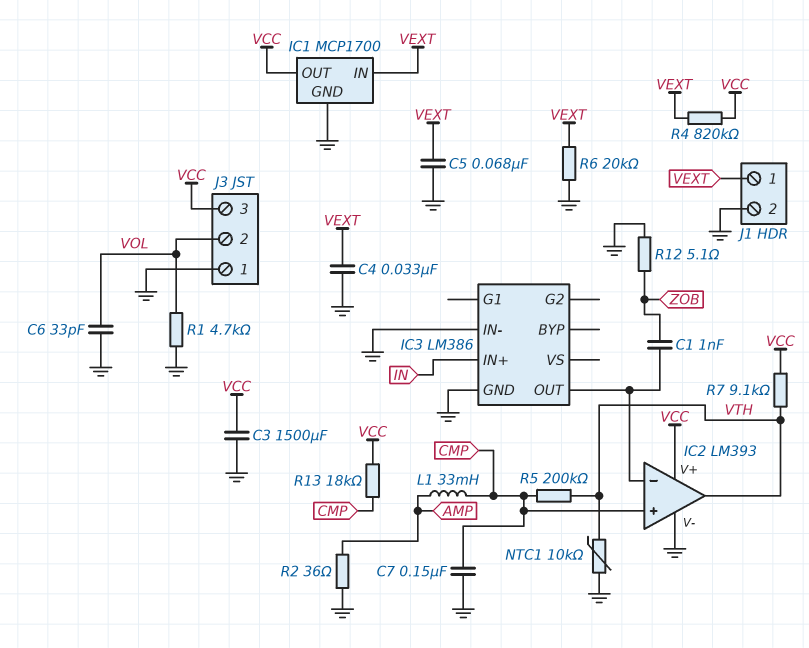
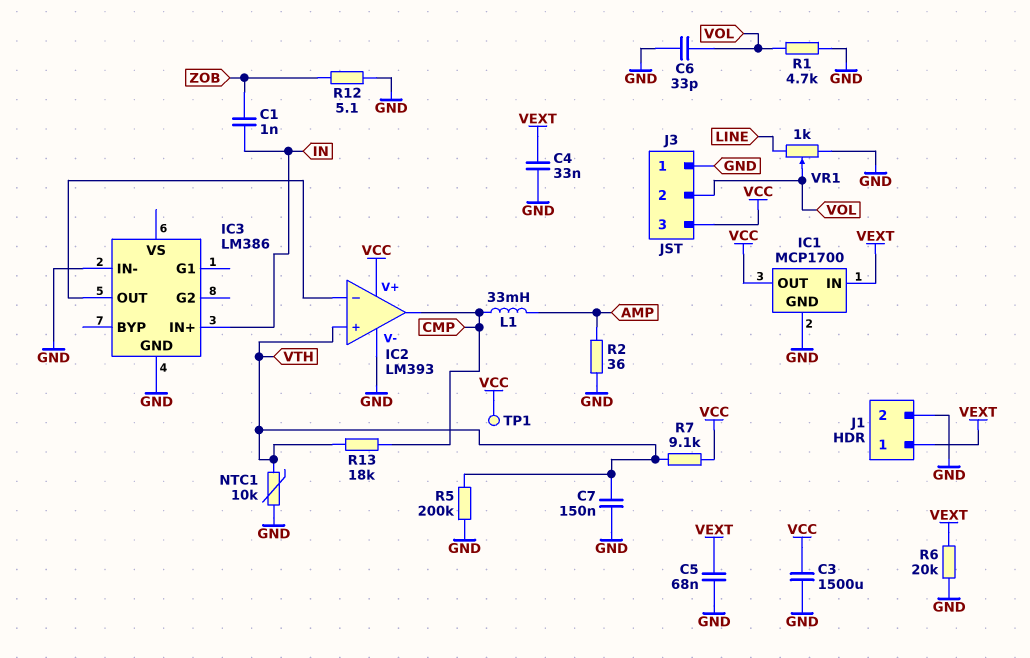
C1: 1nF (IC2/in-, ZOB) -> 1nF (IN, ZOB)
C7: 150nF (CMP, GND) -> 150nF (GND, VTH)
IC2 pin in+: CMP -> VTH
IC2 pin out: VTH -> CMP
R4: 820k (VCC, VEXT) -> none
R5: 200k (CMP, VTH) -> 200k (GND, VTH)
R13: 18k (CMP, VCC) -> 18k (CMP, VTH)
TP1: none -> test point (VCC)
VR1: none -> 1k (GND, LINE, wiper VOL)

